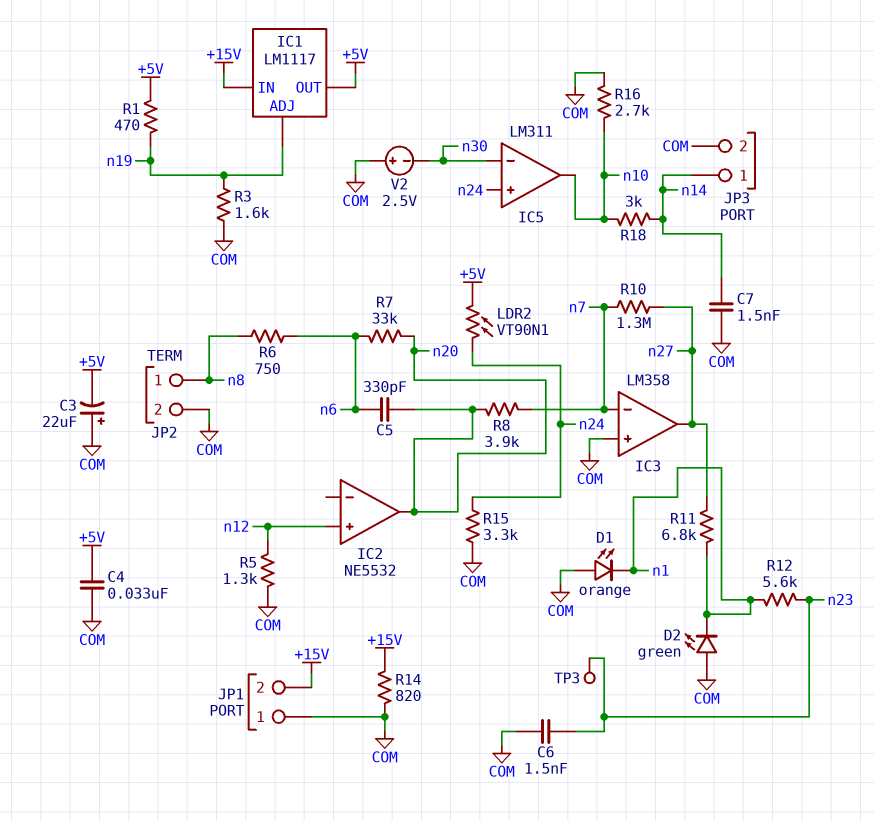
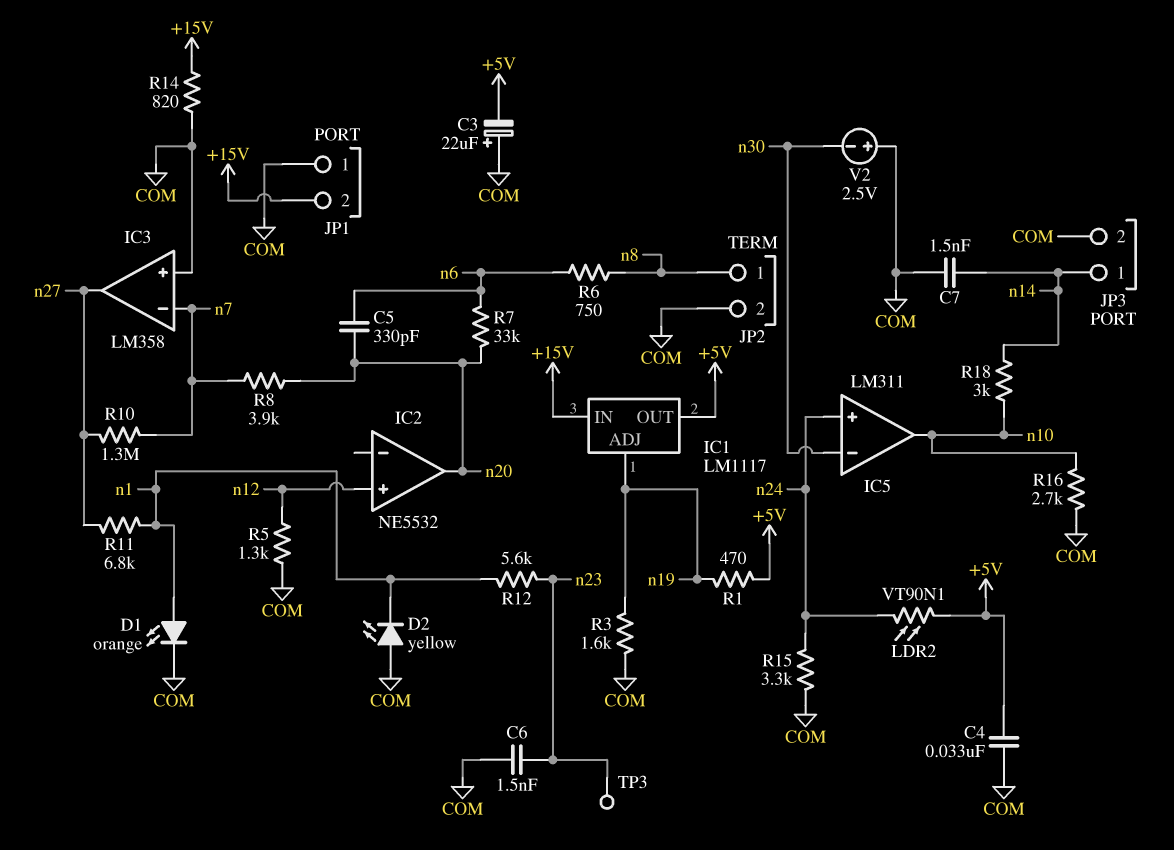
D1: LED orange (A COM, K n1) -> LED orange (A n1, K COM)
D2: LED green (A COM, K n1) -> LED yellow (A COM, K n1)

